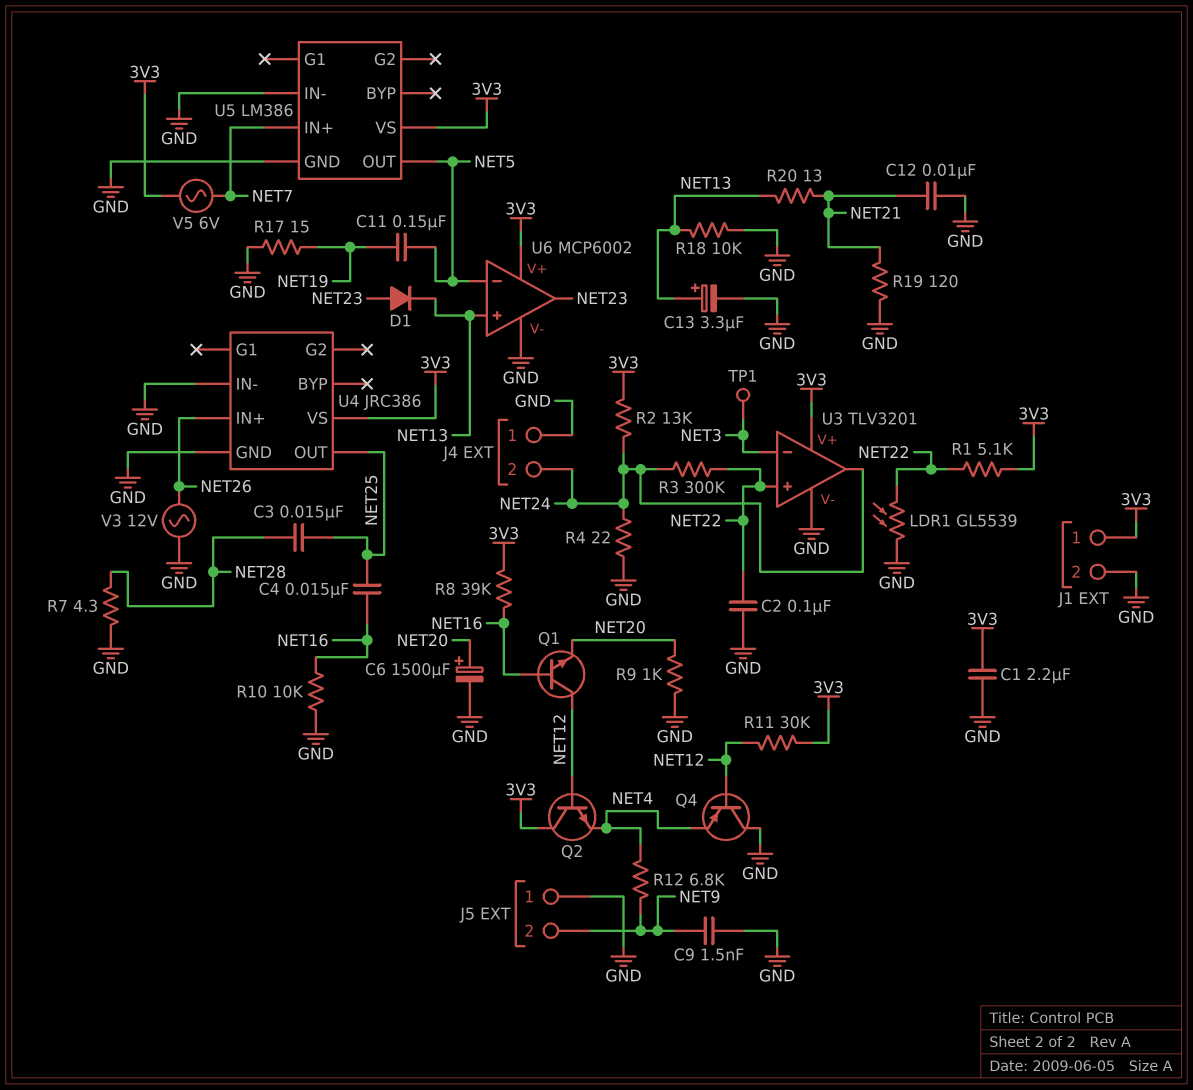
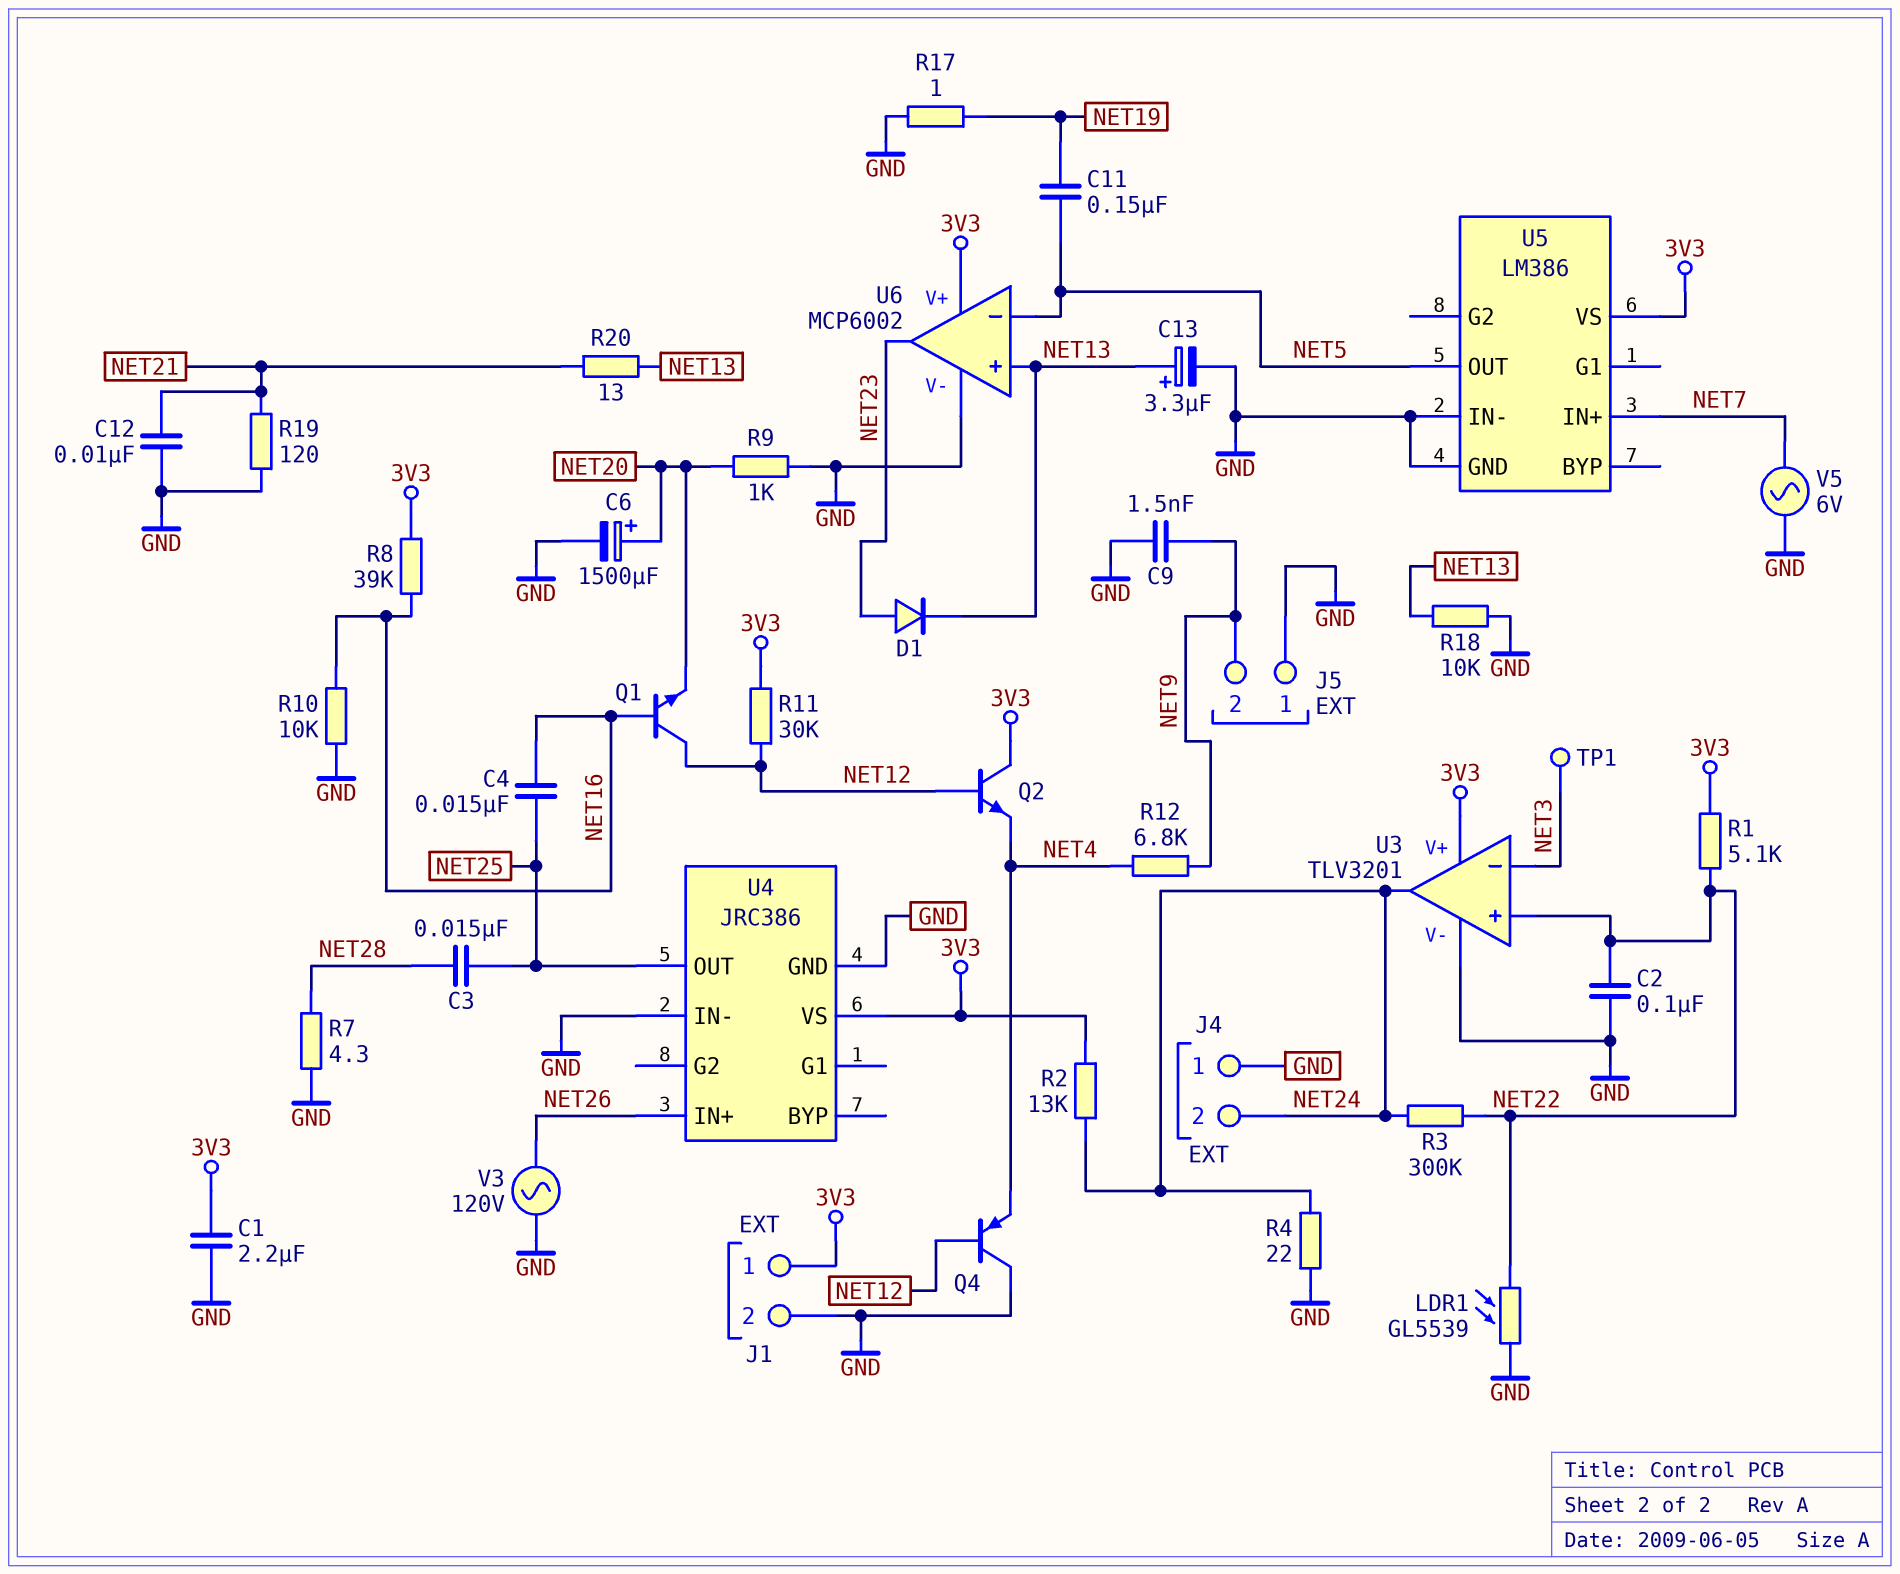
R17: 15 (GND, NET19) -> 1 (GND, NET19)
V3: AC 12V (GND, NET26) -> AC 120V (GND, NET26)
V5: AC 6V (3V3, NET7) -> AC 6V (GND, NET7)

